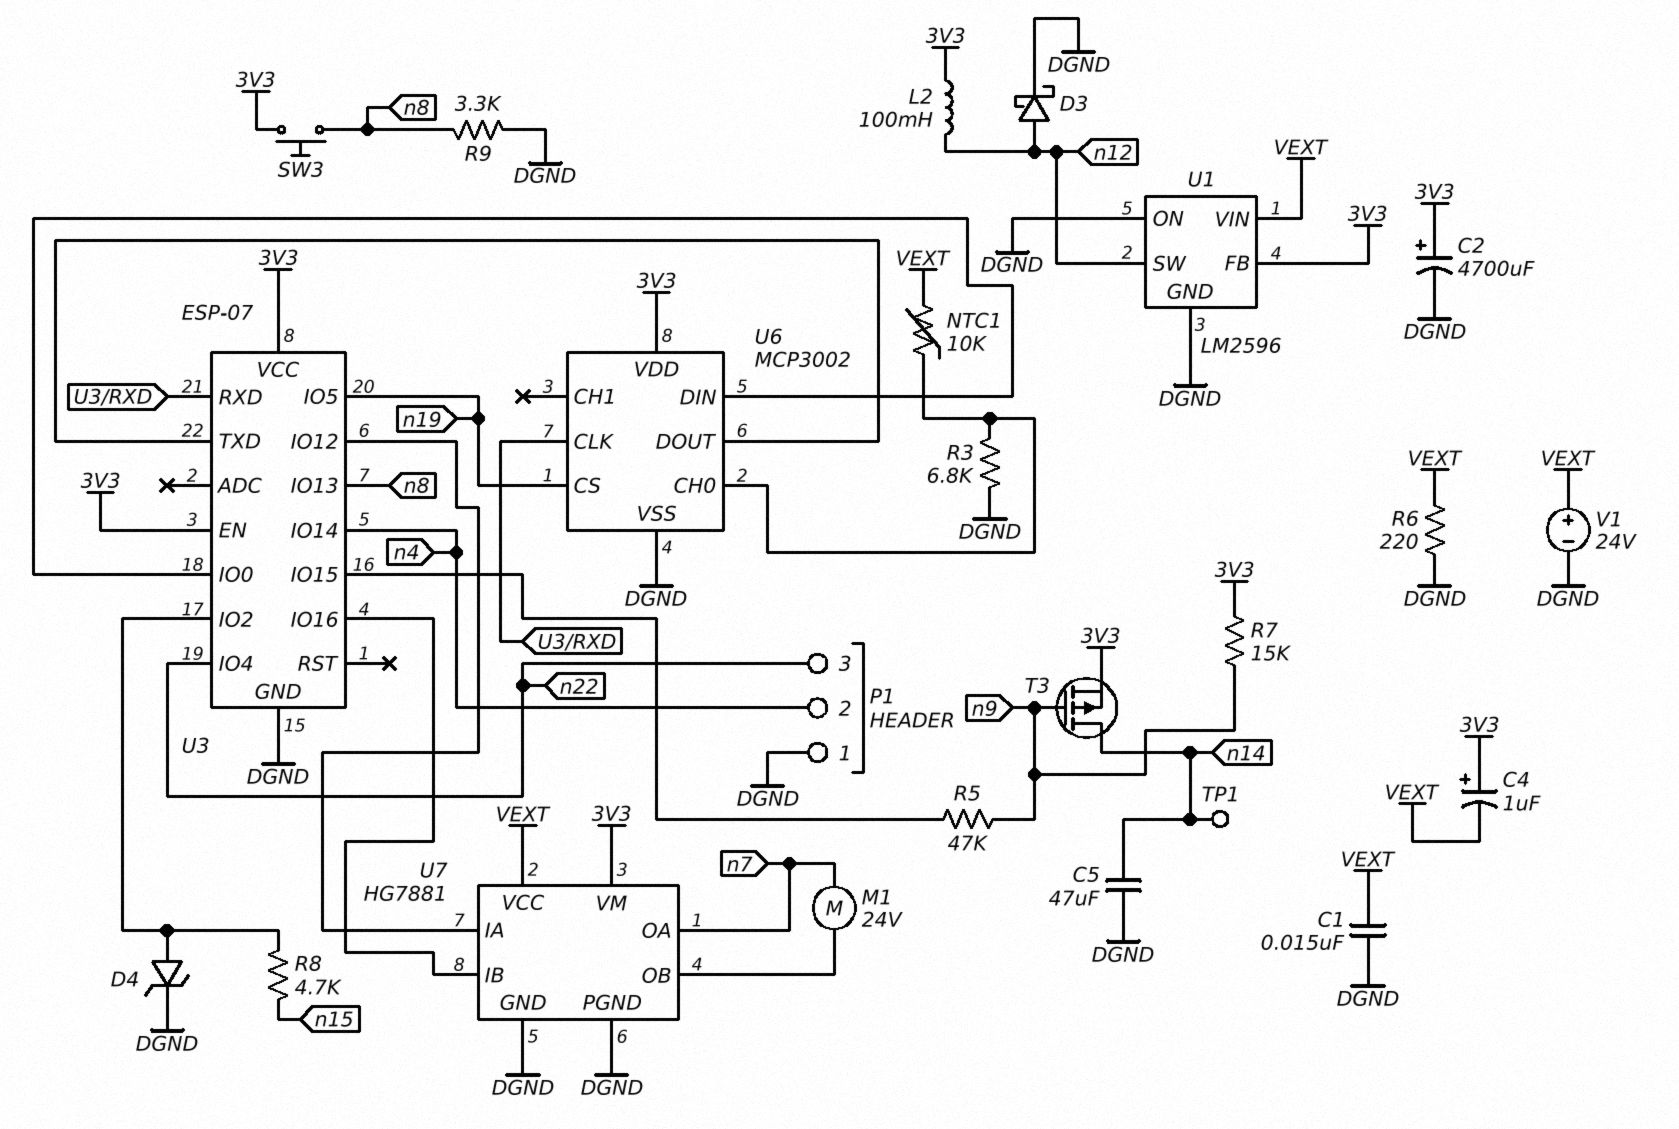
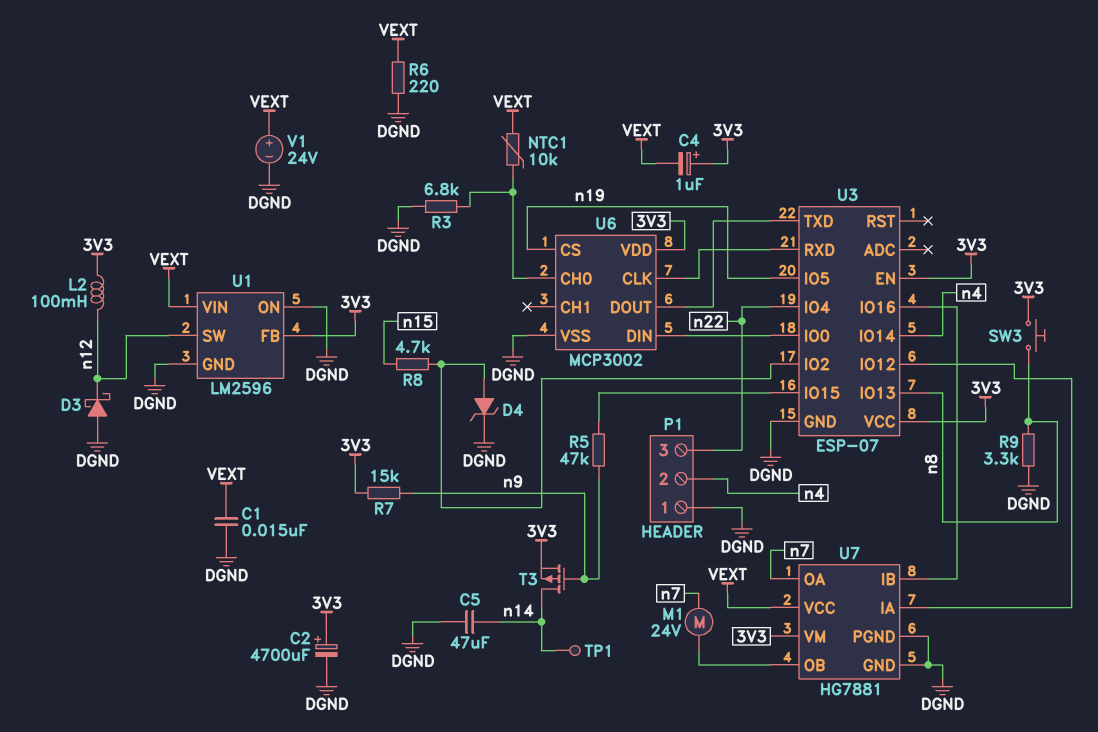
D3: schottky (A n12, K DGND) -> schottky (A DGND, K n12)

